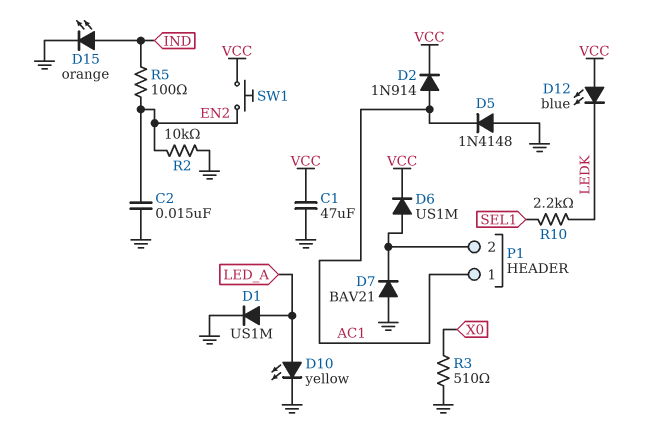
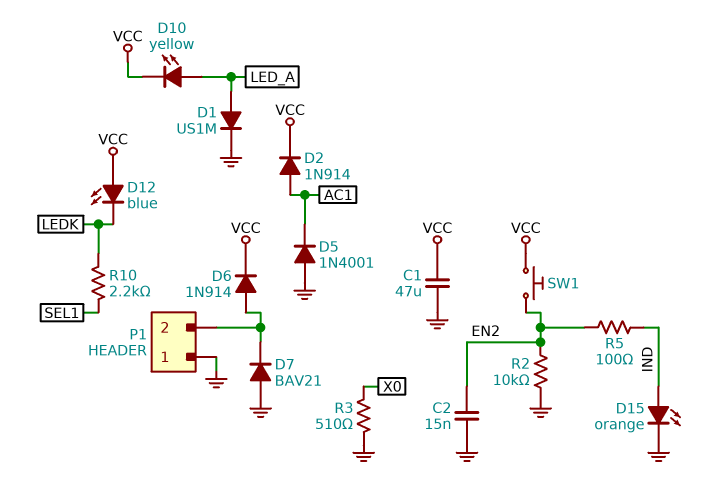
D5: diode 1N4148 (A GND, K AC1) -> diode 1N4001 (A GND, K AC1)
D6: diode US1M (A P1/2, K VCC) -> diode 1N914 (A P1/2, K VCC)
D10: LED yellow (A LED_A, K GND) -> LED yellow (A LED_A, K VCC)
P1 pin 1: AC1 -> GND

